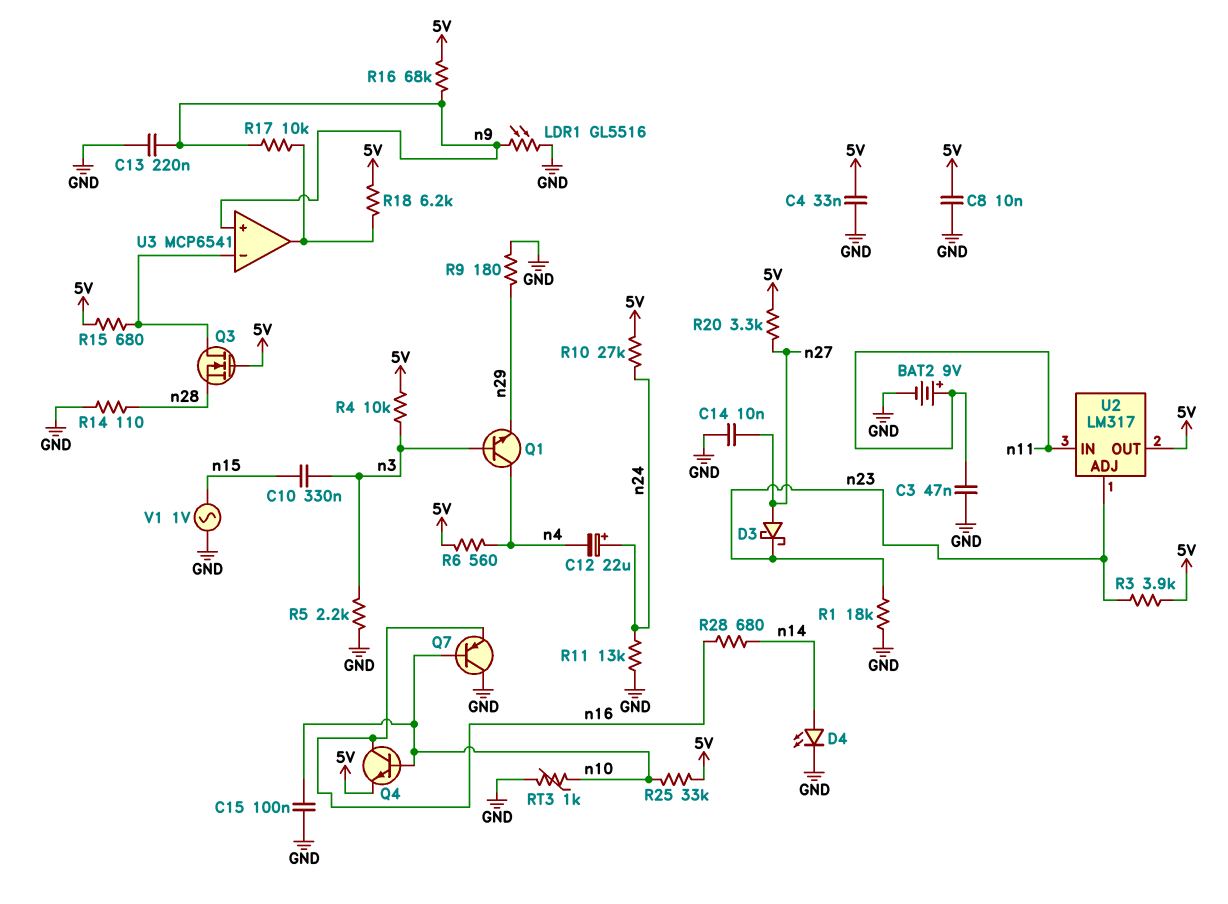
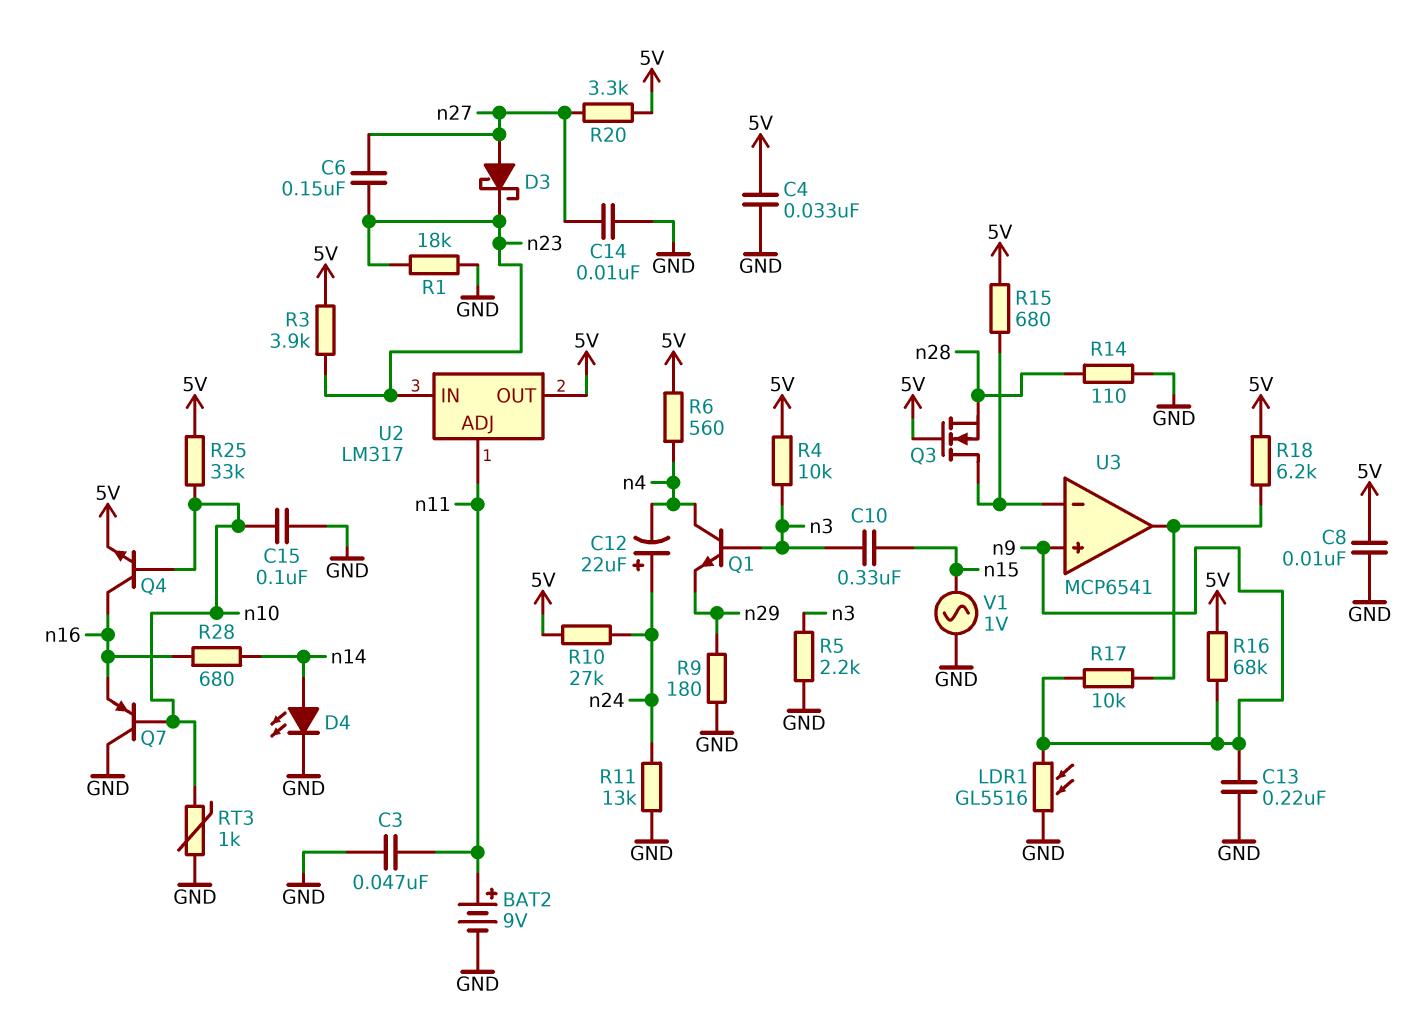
C6: none -> 150nF (n23, n27)
U2 pin ADJ: n23 -> n11
U2 pin IN: n11 -> n23

